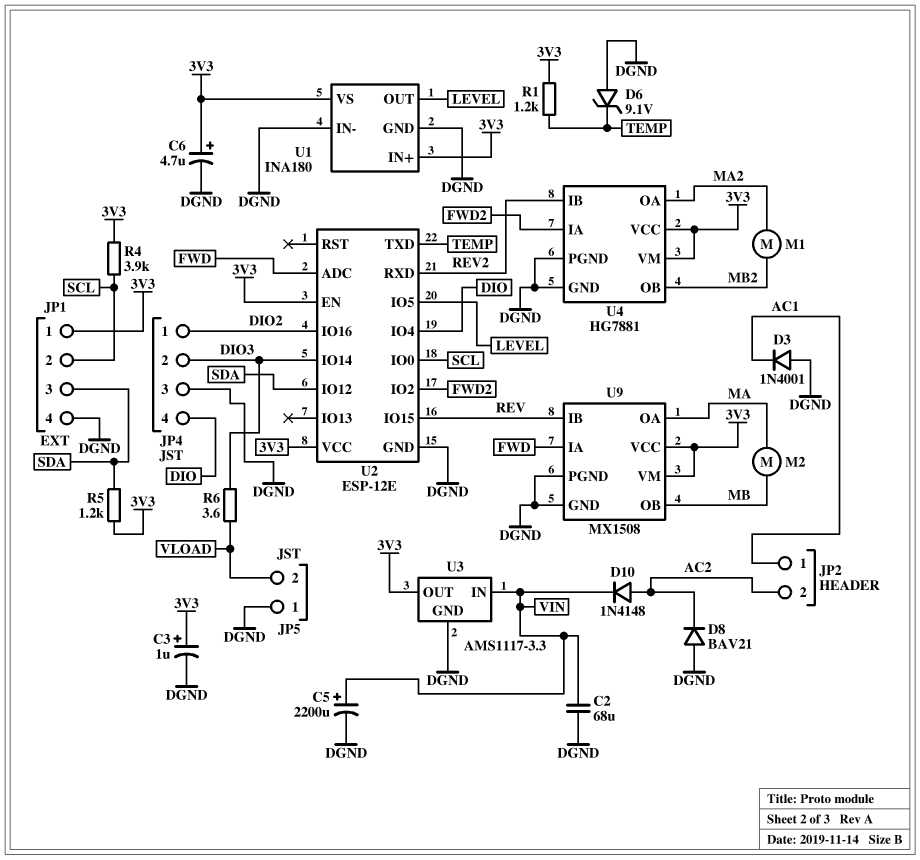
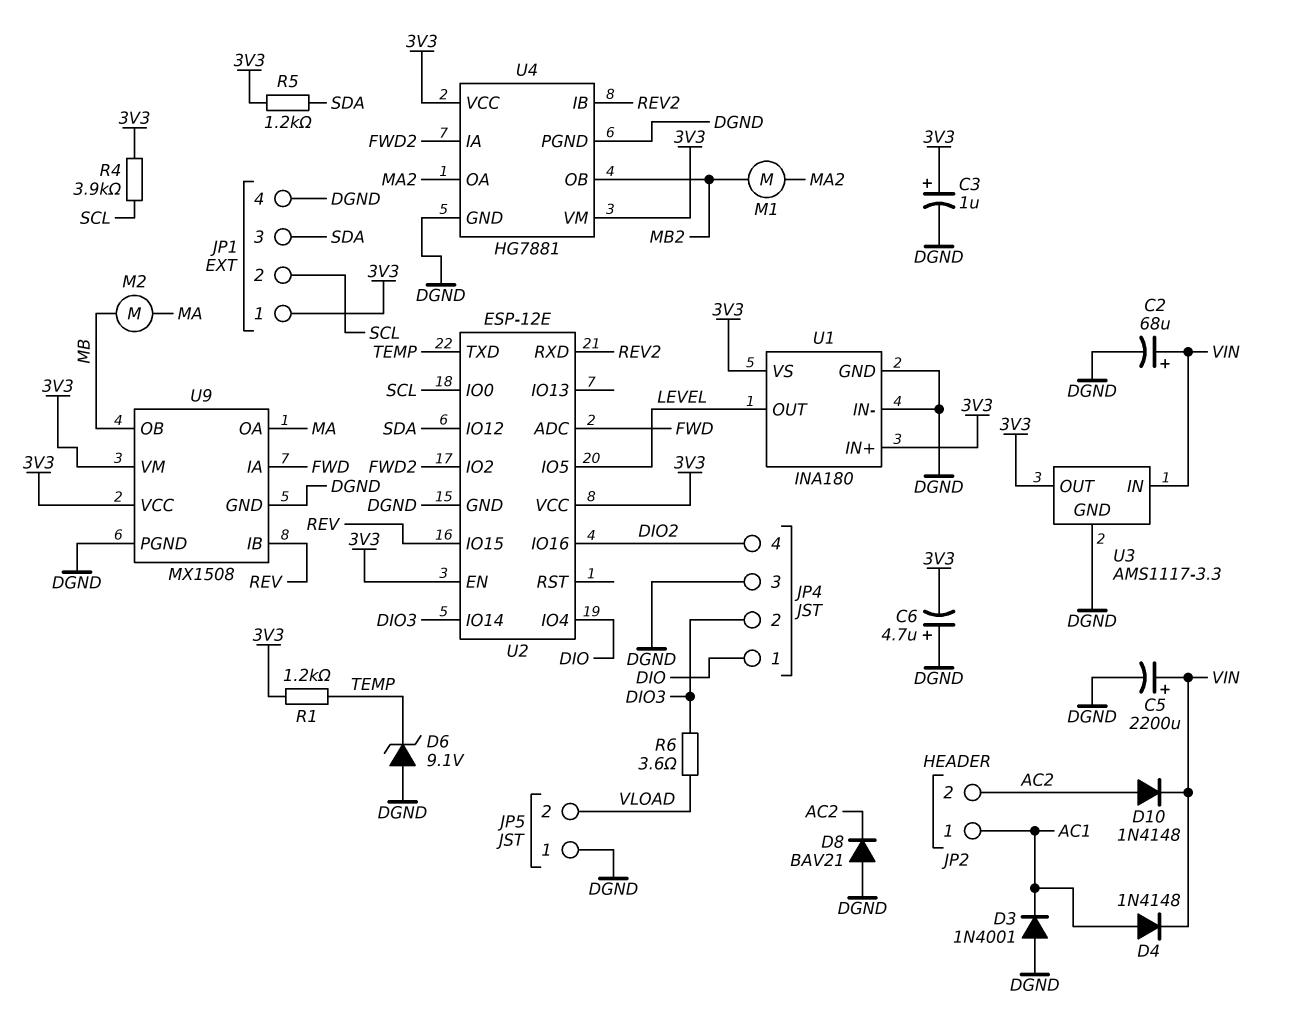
C2: 68uF (DGND, VIN) -> 68uF (plus VIN, minus DGND)
C6: 4.7uF (plus 3V3, minus DGND) -> 4.7uF (plus DGND, minus 3V3)
D4: none -> diode 1N4148 (A AC1, K VIN)
JP4 pin 1: DIO2 -> DIO
JP4 pin 4: DIO -> DIO2

